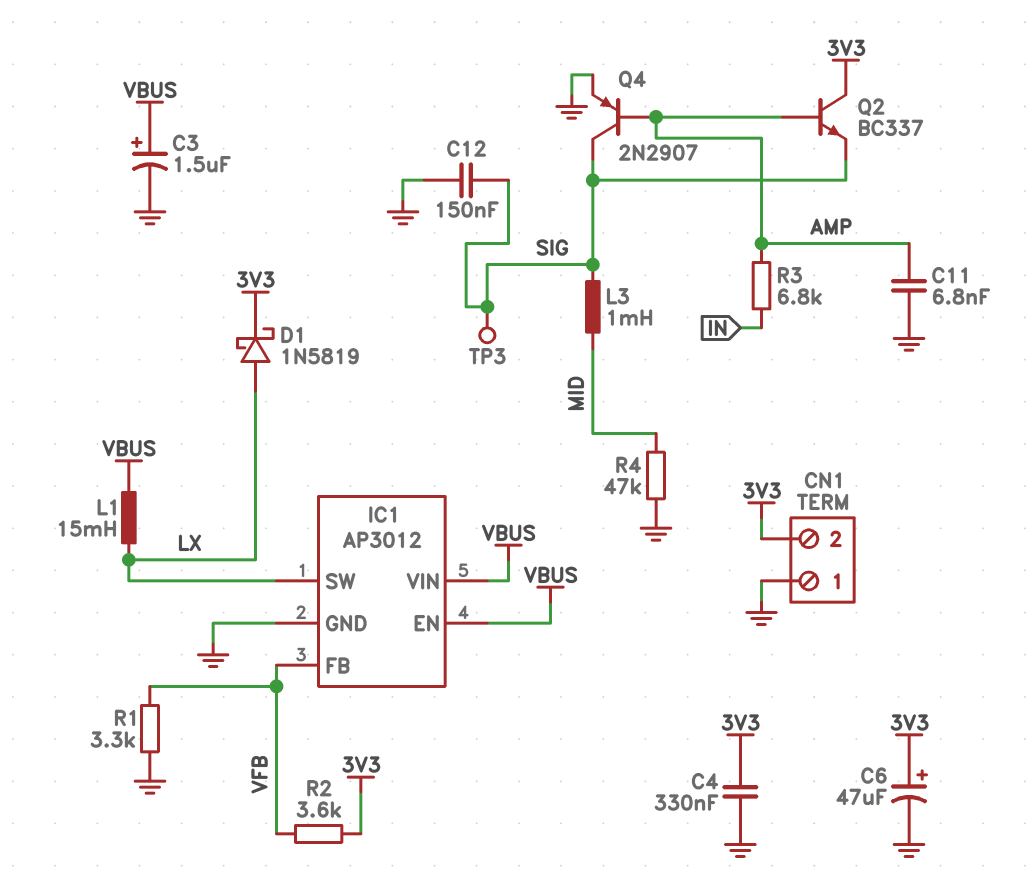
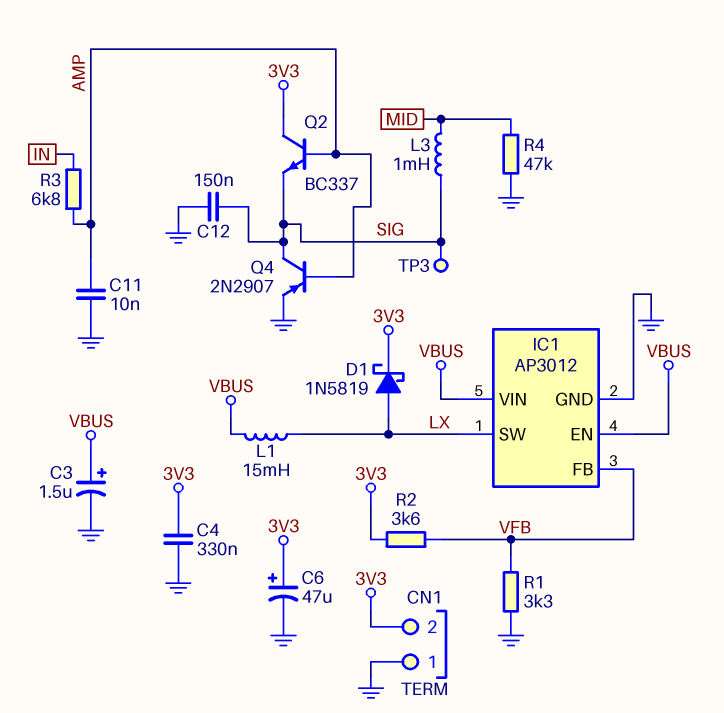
C11: 6.8nF (AMP, GND) -> 10nF (AMP, GND)

